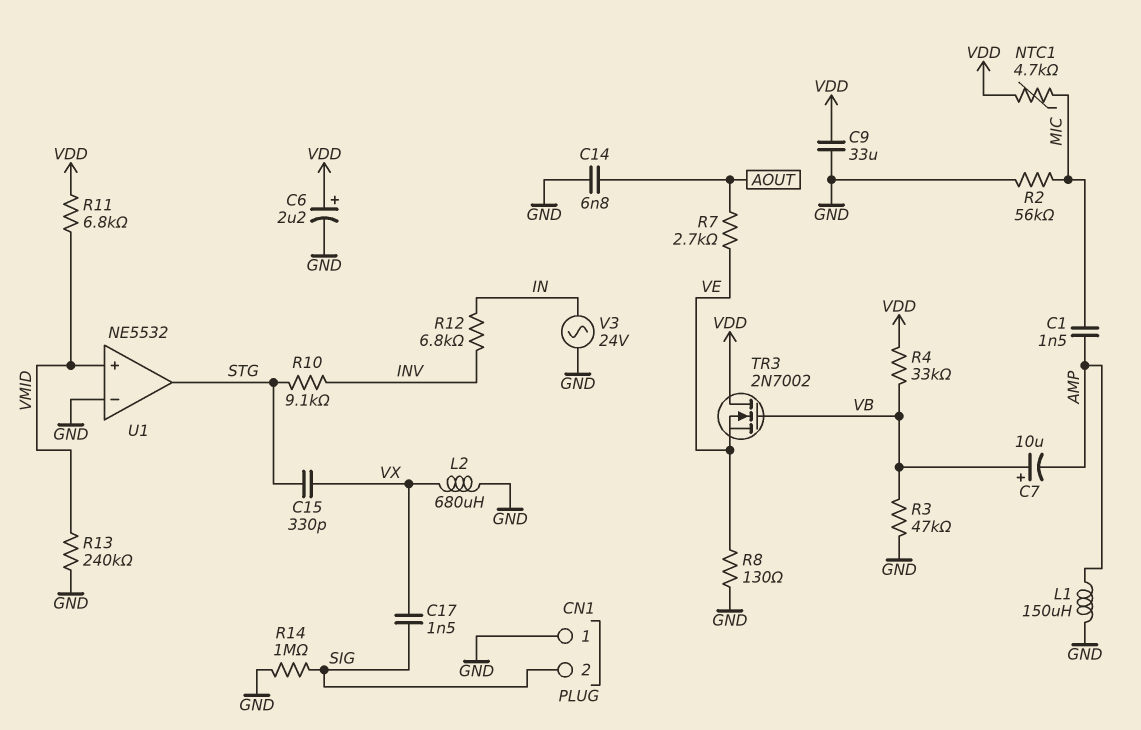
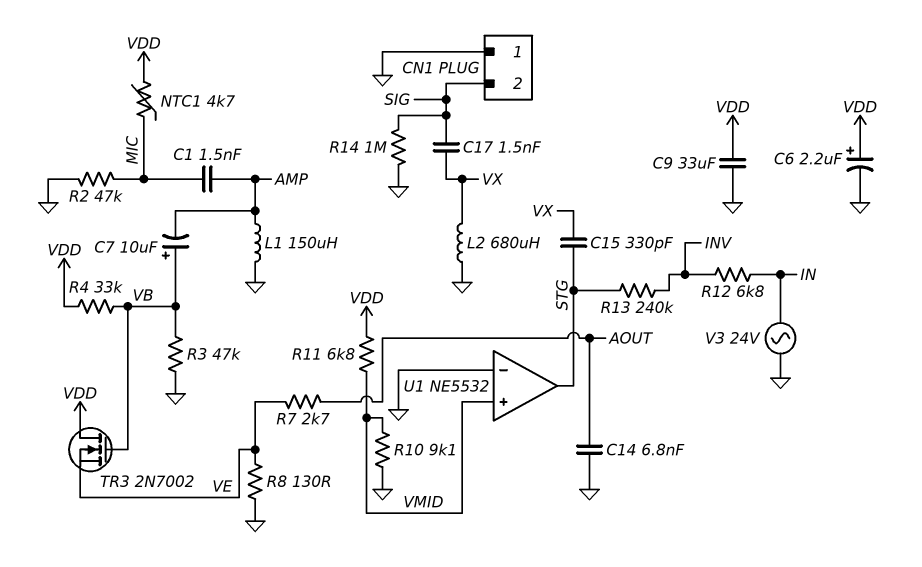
R2: 56k (GND, MIC) -> 47k (GND, MIC)
R10: 9.1k (INV, STG) -> 9.1k (GND, VMID)
R13: 240k (GND, VMID) -> 240k (INV, STG)

